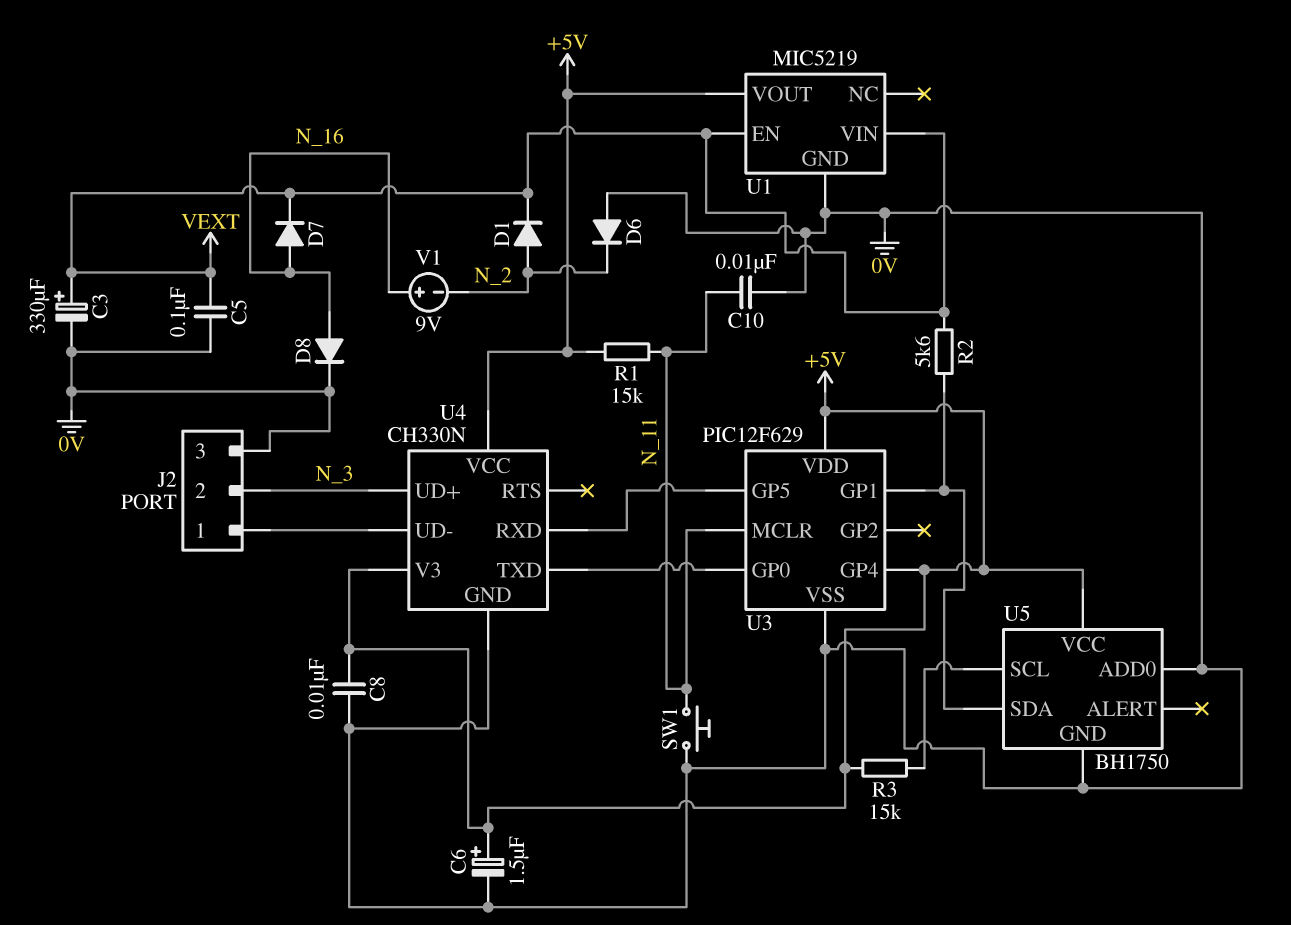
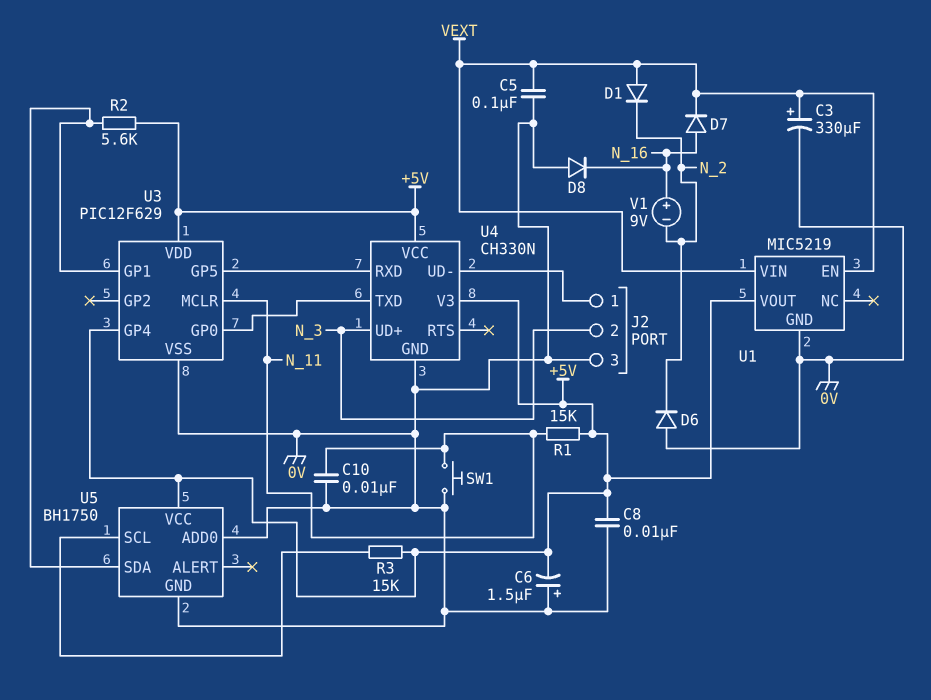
C6: 1.5uF (plus +5V, minus 0V) -> 1.5uF (plus 0V, minus +5V)
D1: diode (A N_2, K VEXT) -> diode (A VEXT, K N_2)
D8: diode (A N_16, K 0V) -> diode (A 0V, K N_16)
R2: 5.6k (U3/GP1, VEXT) -> 5.6k (+5V, U3/GP1)

